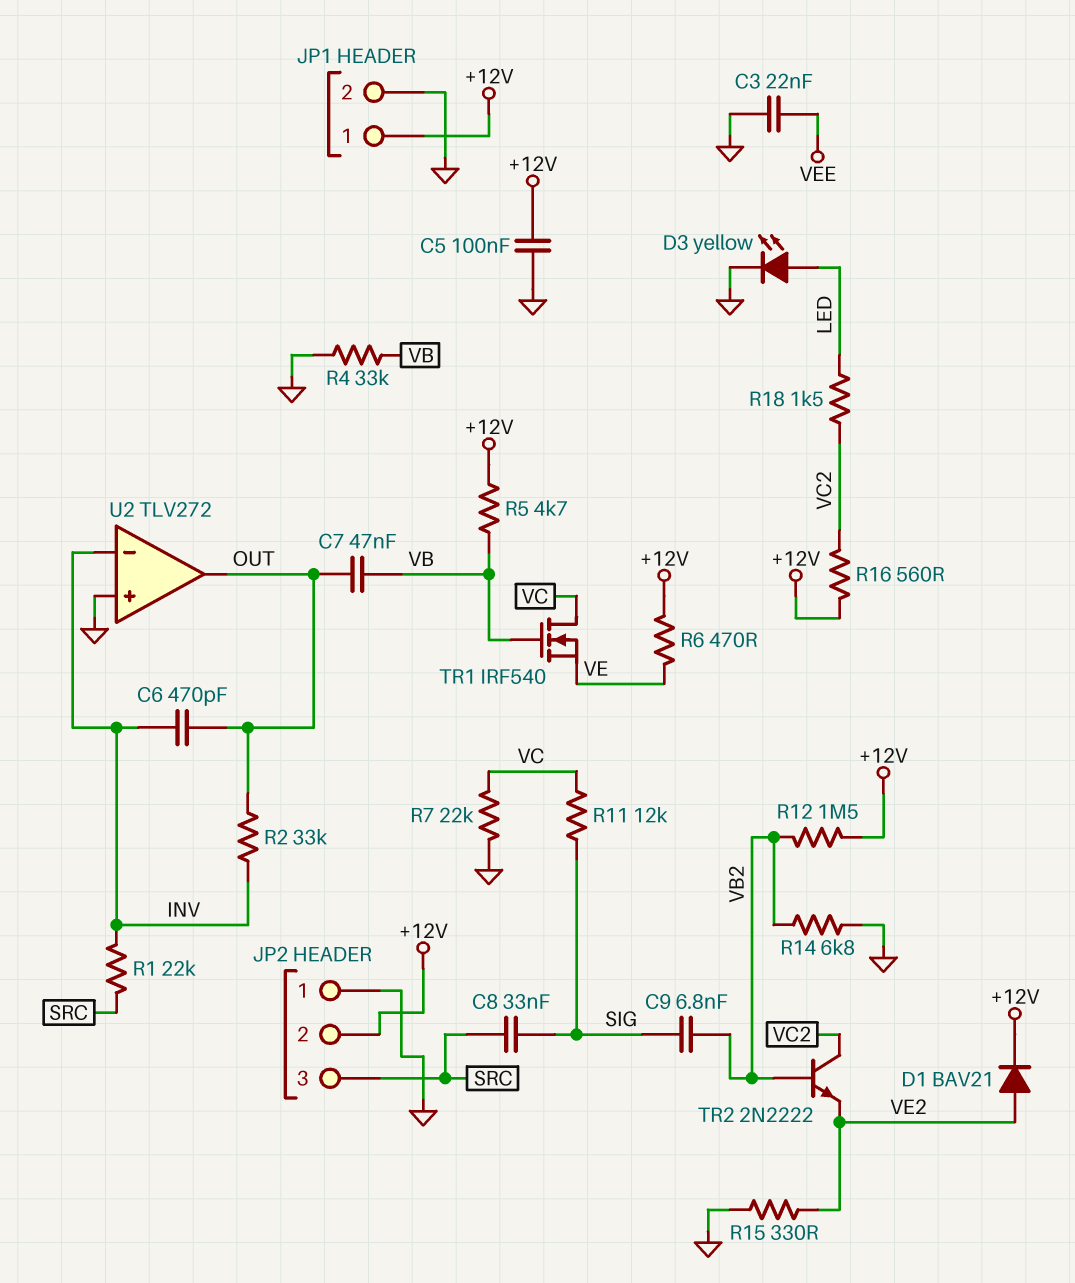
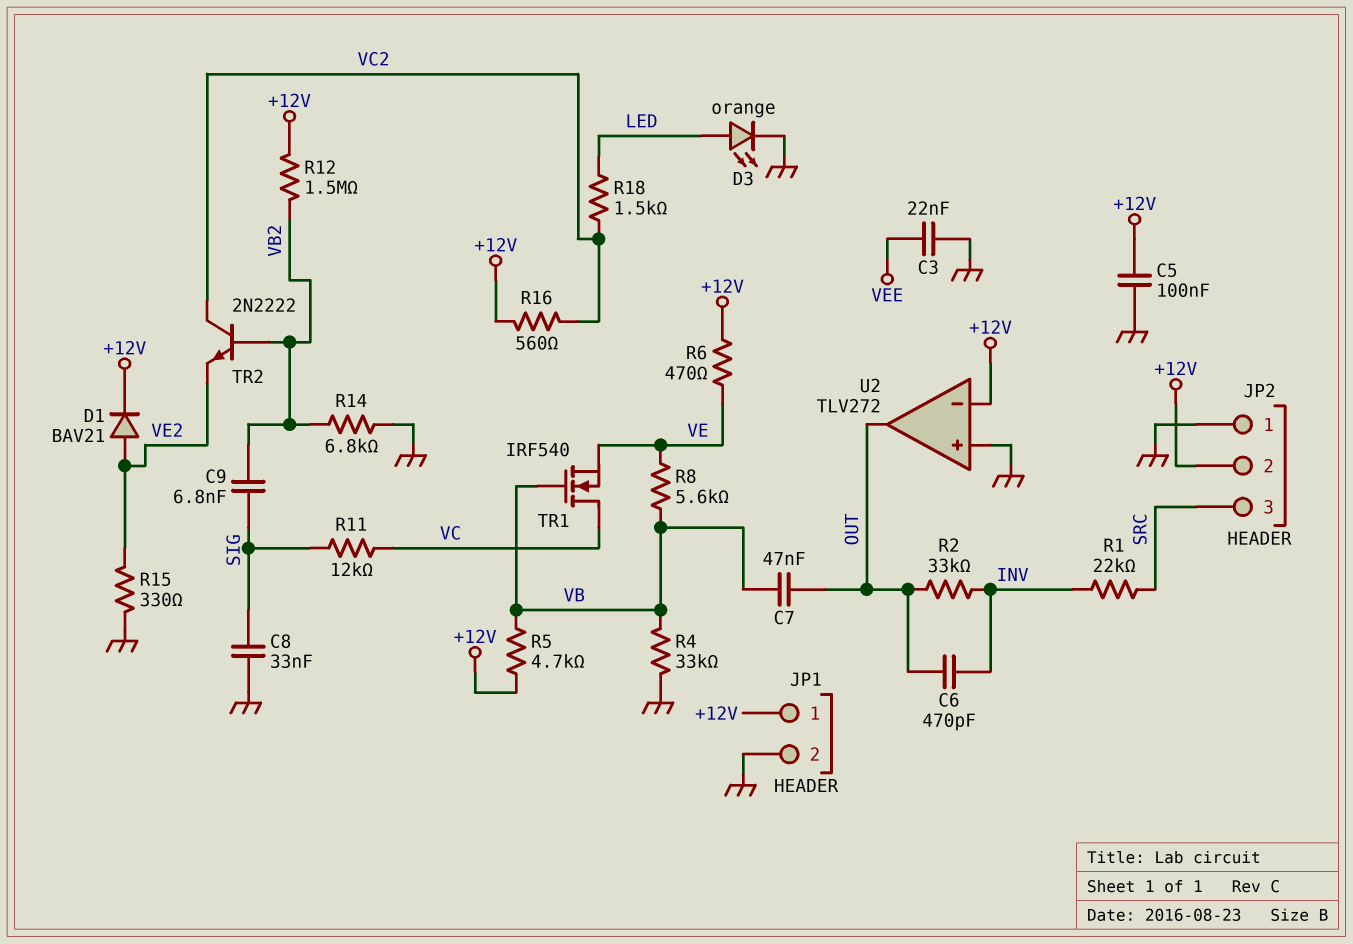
C8: 33nF (SIG, SRC) -> 33nF (GND, SIG)
D3: LED yellow (A LED, K GND) -> LED orange (A LED, K GND)
R7: 22k (GND, VC) -> none
R8: none -> 5.6k (VB, VE)
U2 pin in-: INV -> +12V

